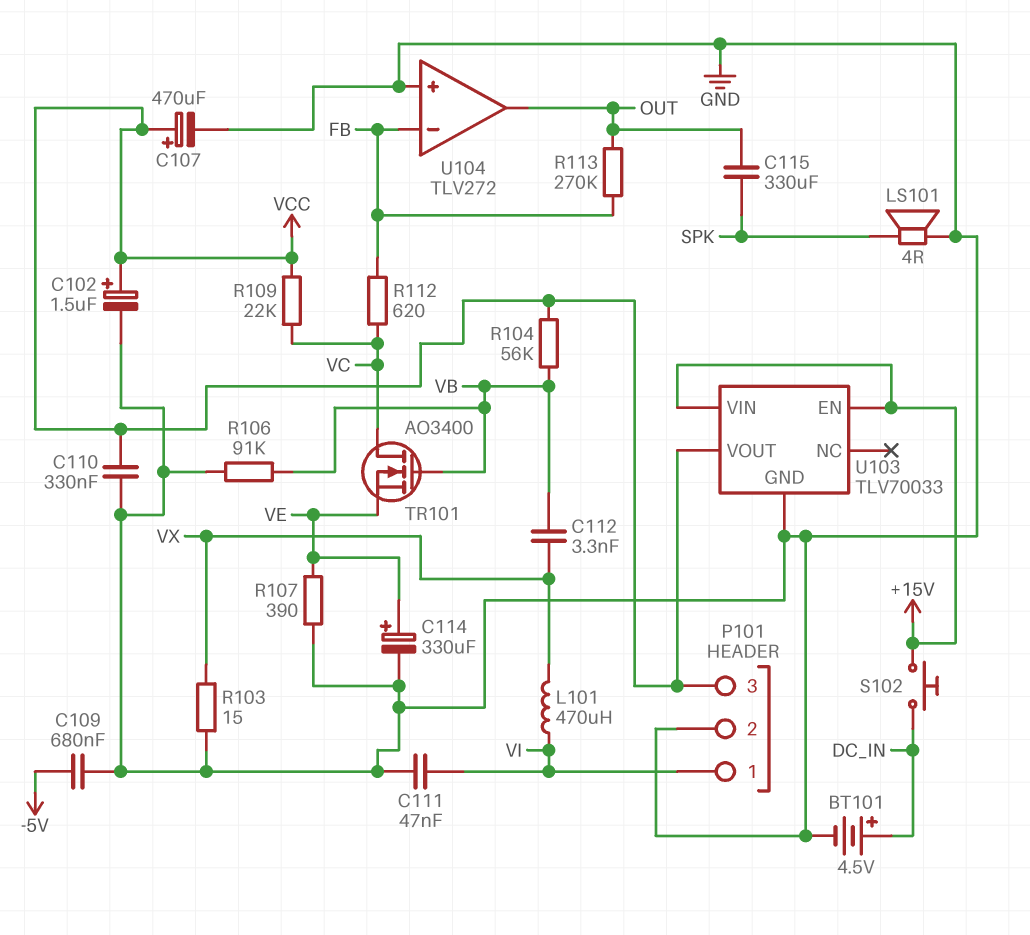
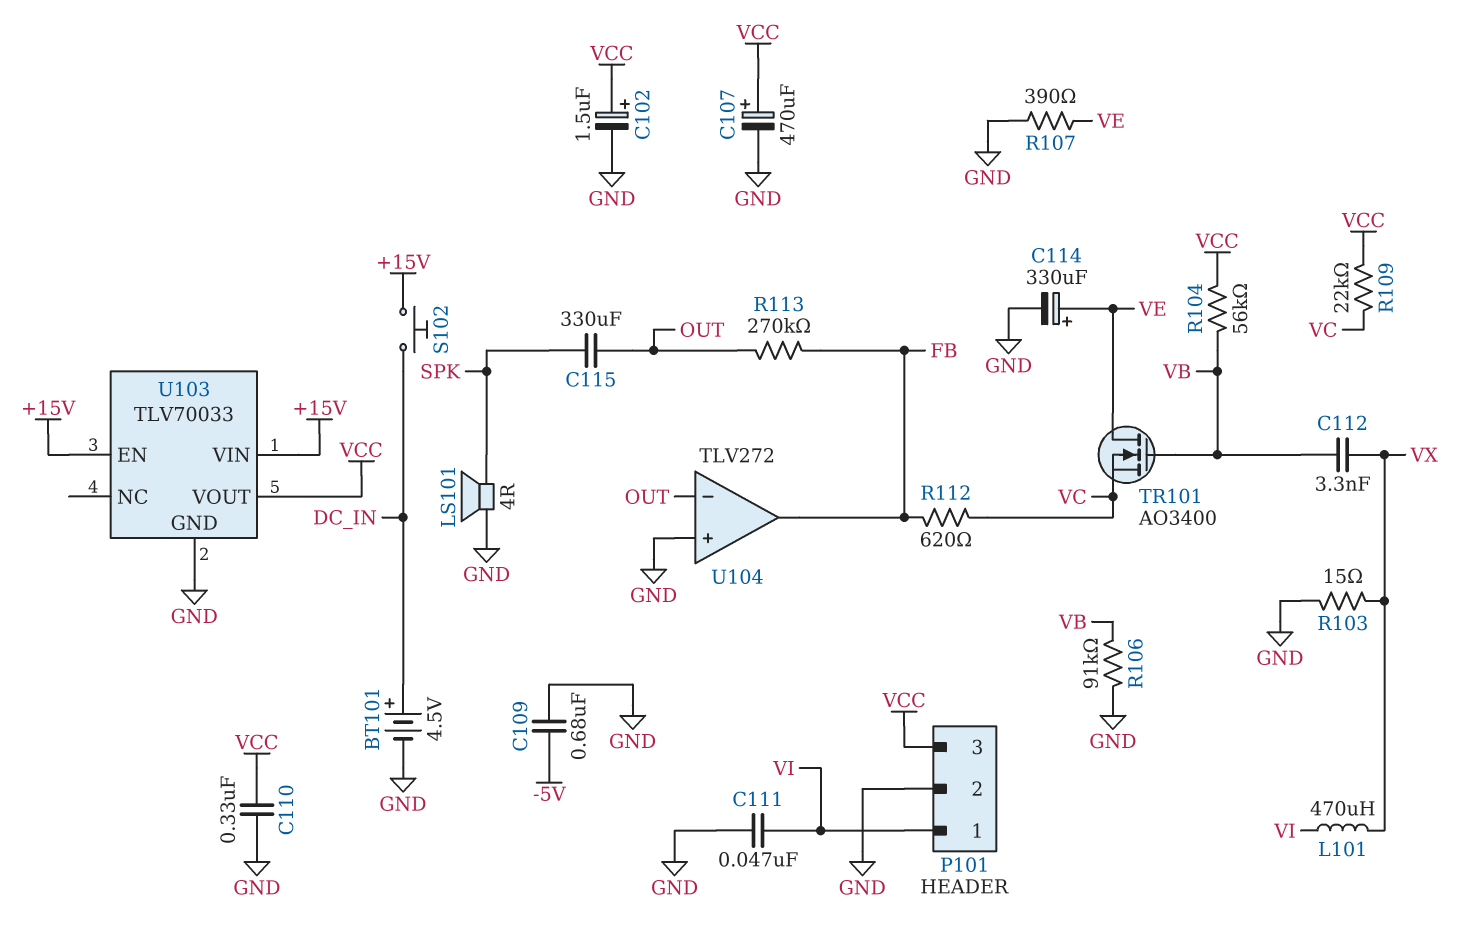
TR101: NMOS AO3400 (G VB, D VC, S VE) -> NMOS AO3400 (G VB, D VE, S VC)
U104 pin in-: FB -> OUT
U104 pin out: OUT -> FB

